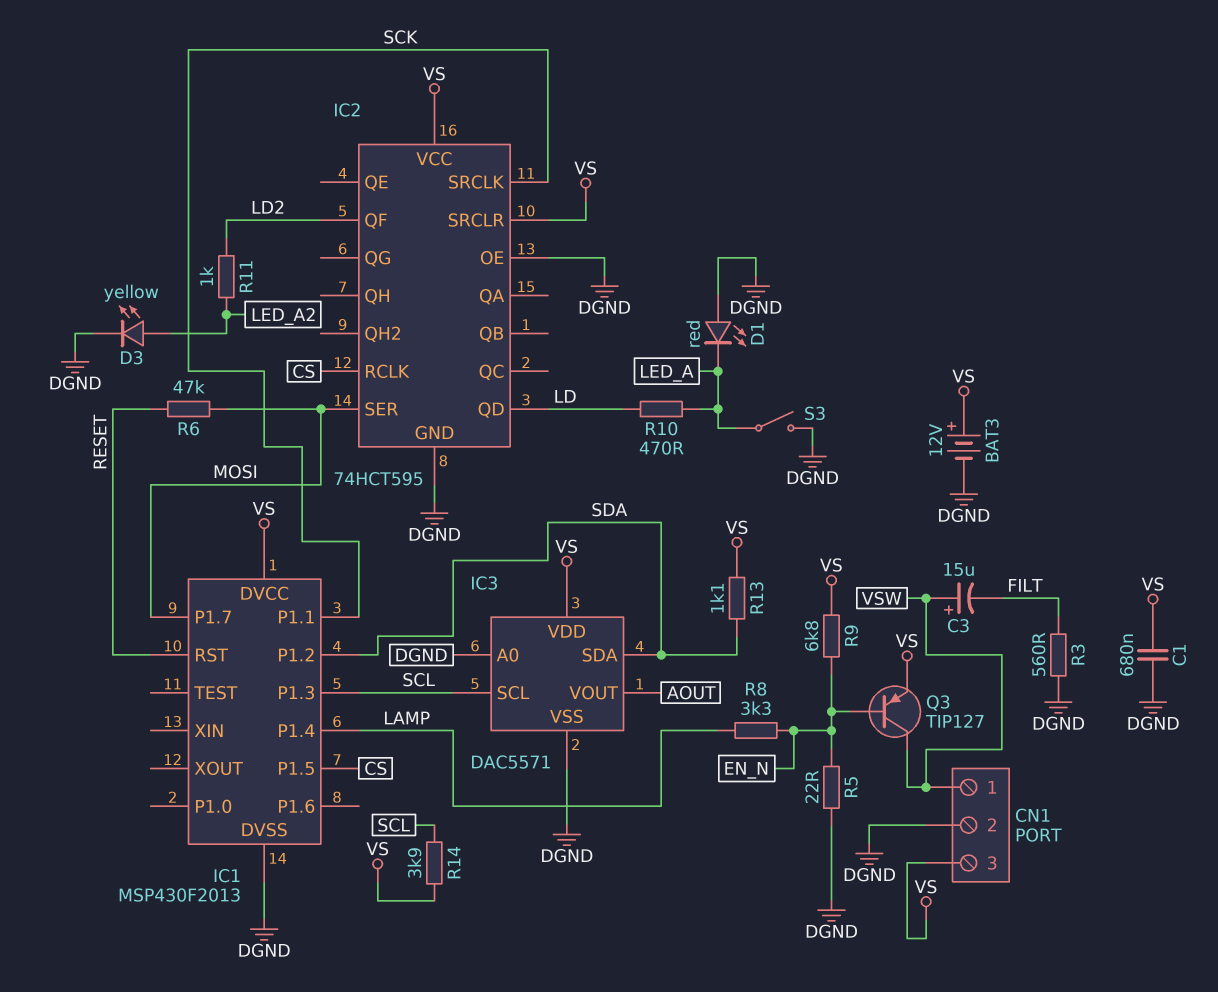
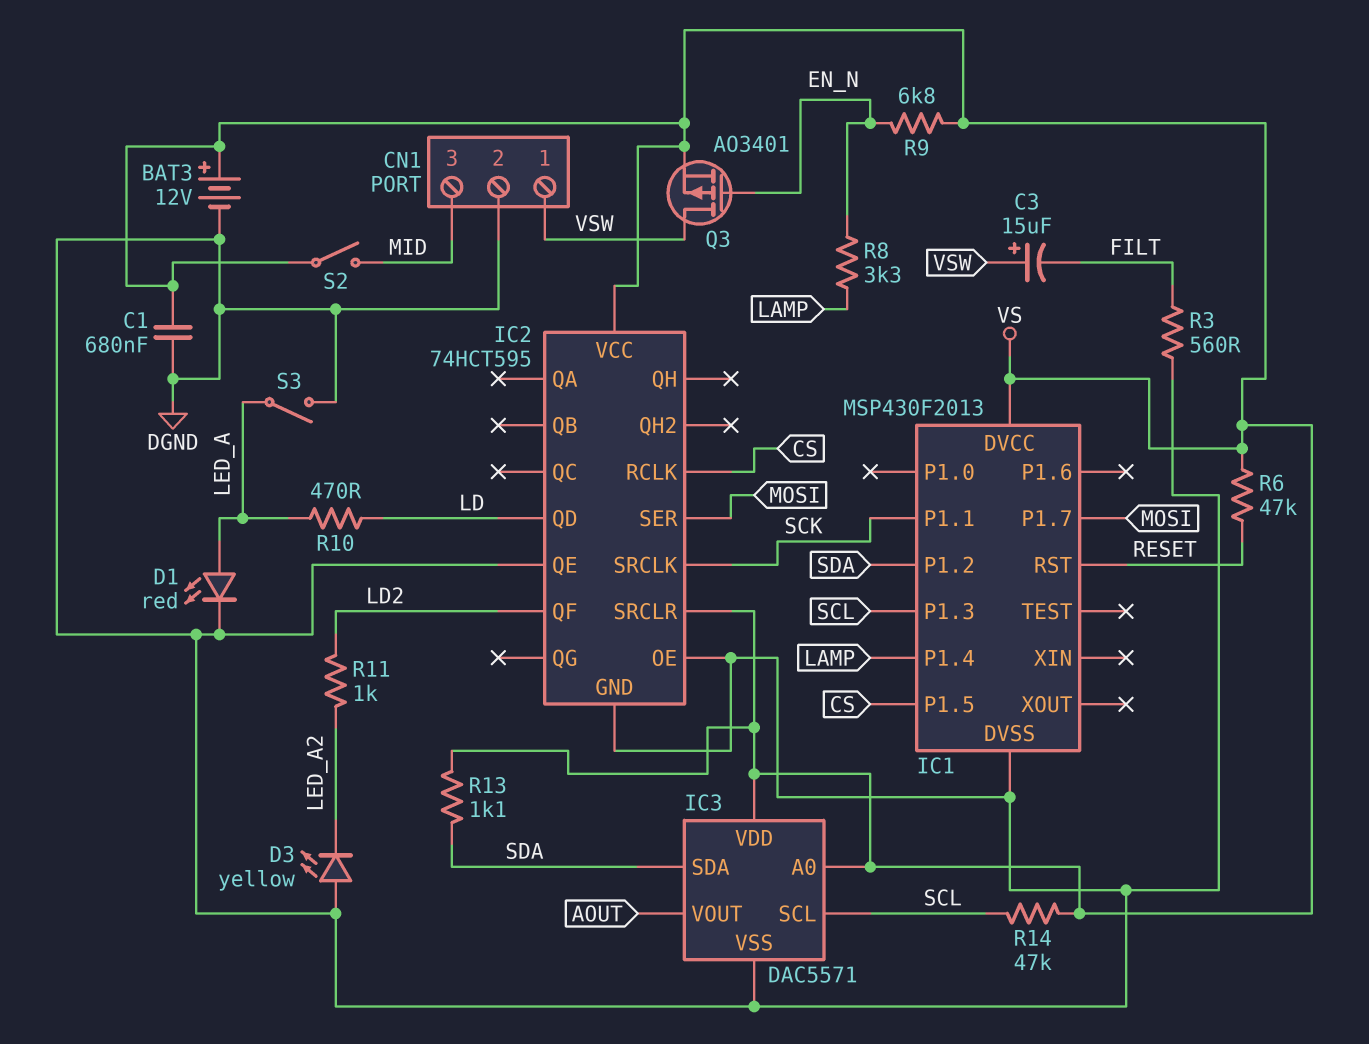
CN1 pin 3: VS -> MID
D1: LED red (A DGND, K LED_A) -> LED red (A LED_A, K DGND)
D3: LED yellow (A LED_A2, K DGND) -> LED yellow (A DGND, K LED_A2)
IC2 pin QE: none -> DGND
IC3 pin A0: DGND -> VS
Q3: PNP TIP127 (B EN_N, C VSW, E VS) -> PMOS AO3401 (G EN_N, D VSW, S VS)
R5: 22 (DGND, EN_N) -> none
R6: 47k (MOSI, RESET) -> 47k (RESET, VS)
R14: 3.9k (SCL, VS) -> 47k (SCL, VS)
S2: none -> switch (MID, VS)

